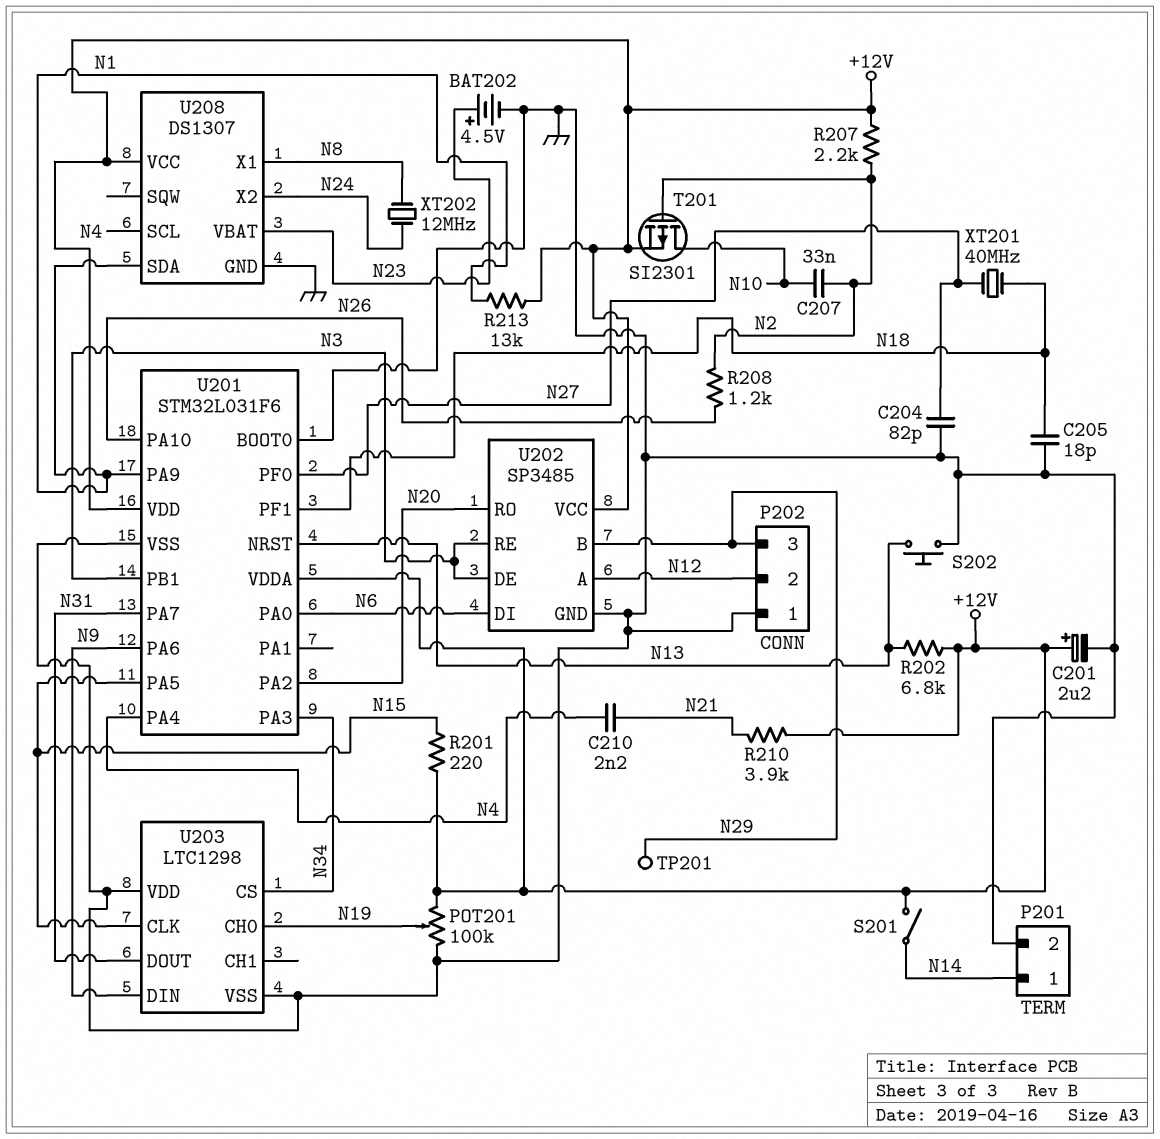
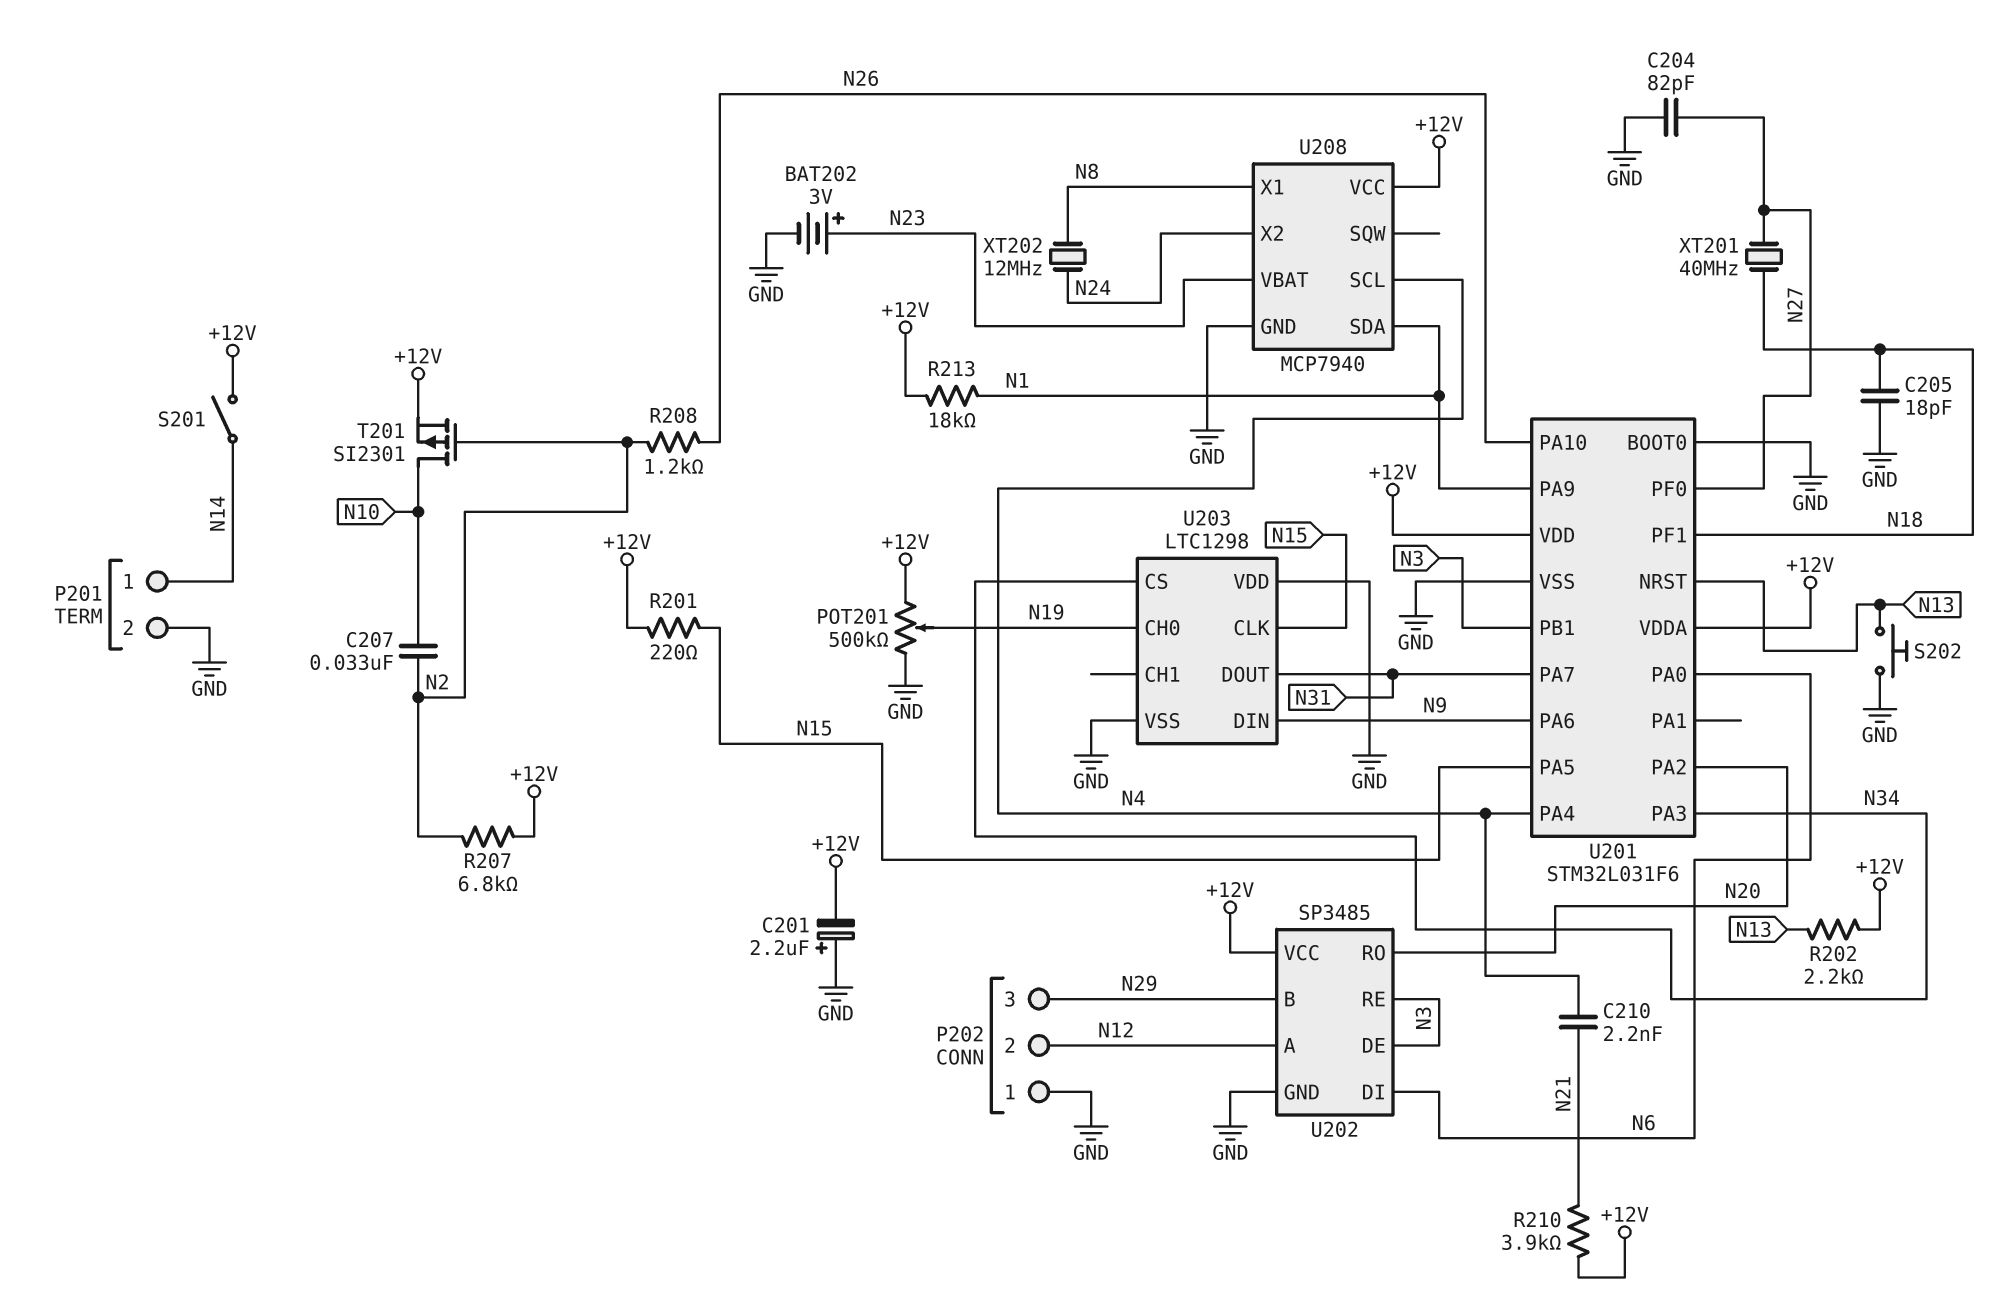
BAT202: 4.5V (plus N23, minus GND) -> 3V (plus N23, minus GND)
C201: 2.2uF (plus +12V, minus GND) -> 2.2uF (plus GND, minus +12V)
POT201: 100k (+12V, GND, wiper N19) -> 500k (+12V, GND, wiper N19)
R202: 6.8k (+12V, N13) -> 2.2k (+12V, N13)
R207: 2.2k (+12V, N2) -> 6.8k (+12V, N2)
R213: 13k (+12V, N1) -> 18k (+12V, N1)
TP201: test point (N29) -> none
U208: DS1307 -> MCP7940

